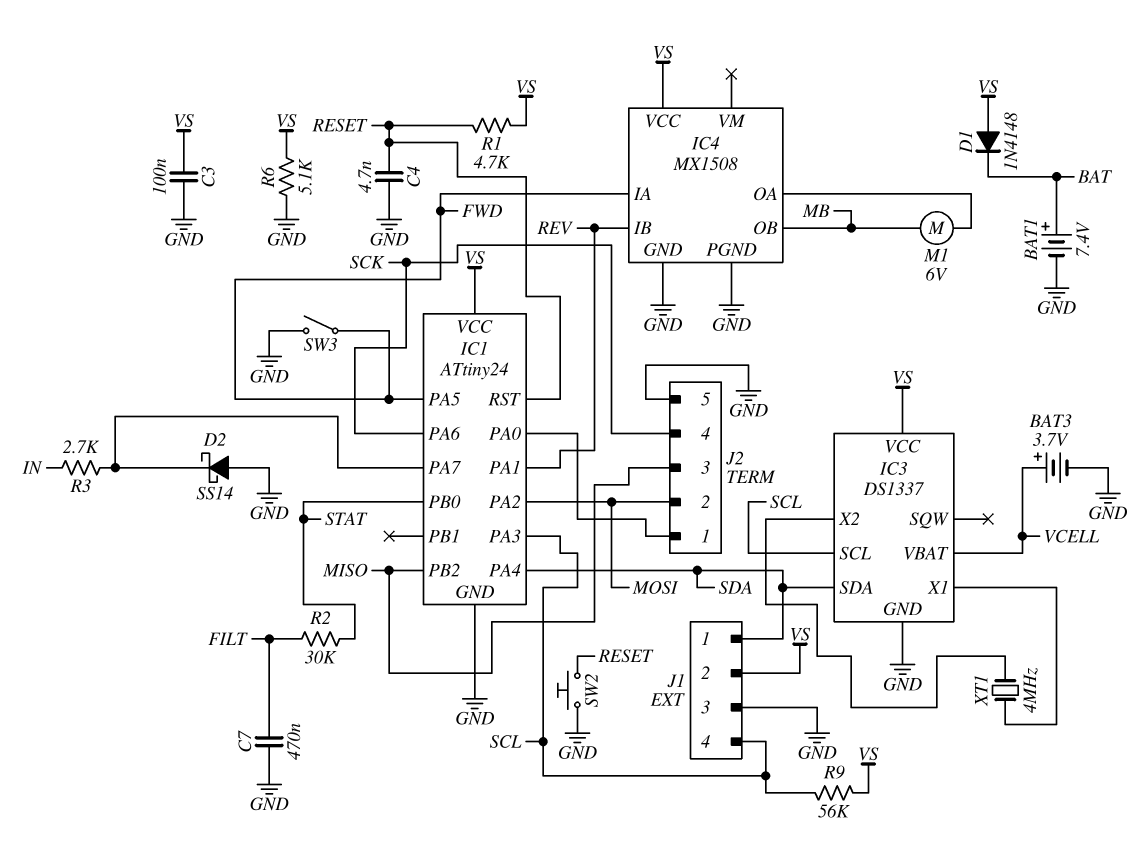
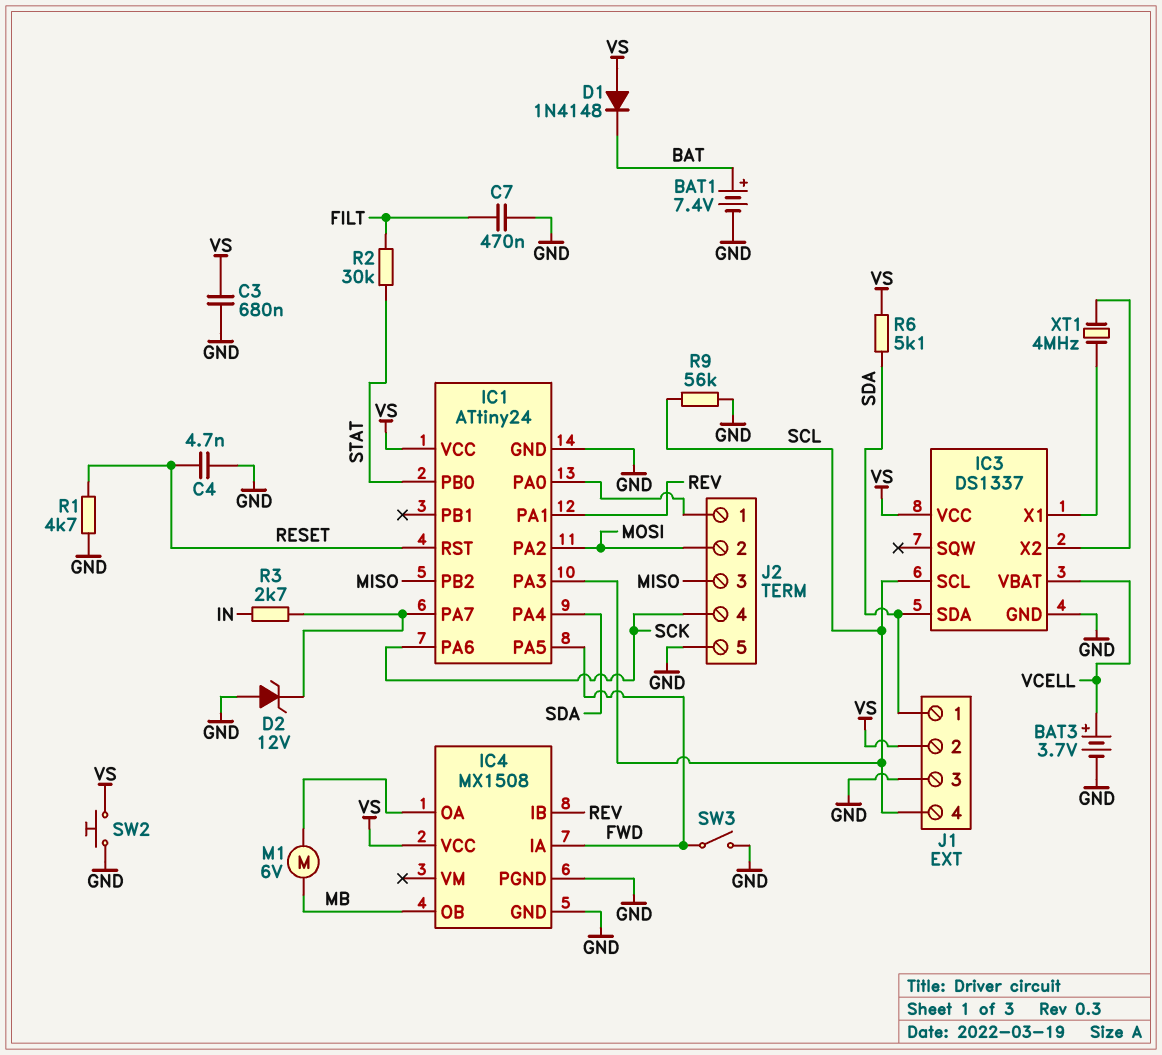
C3: 100nF (GND, VS) -> 680nF (GND, VS)
D2: schottky SS14 (A GND, K IC1/PA7) -> zener 12V (A GND, K IC1/PA7)
R1: 4.7k (RESET, VS) -> 4.7k (GND, RESET)
R6: 5.1k (GND, VS) -> 5.1k (SDA, VS)
R9: 56k (SCL, VS) -> 56k (GND, SCL)
SW2: button (GND, RESET) -> button (GND, VS)

